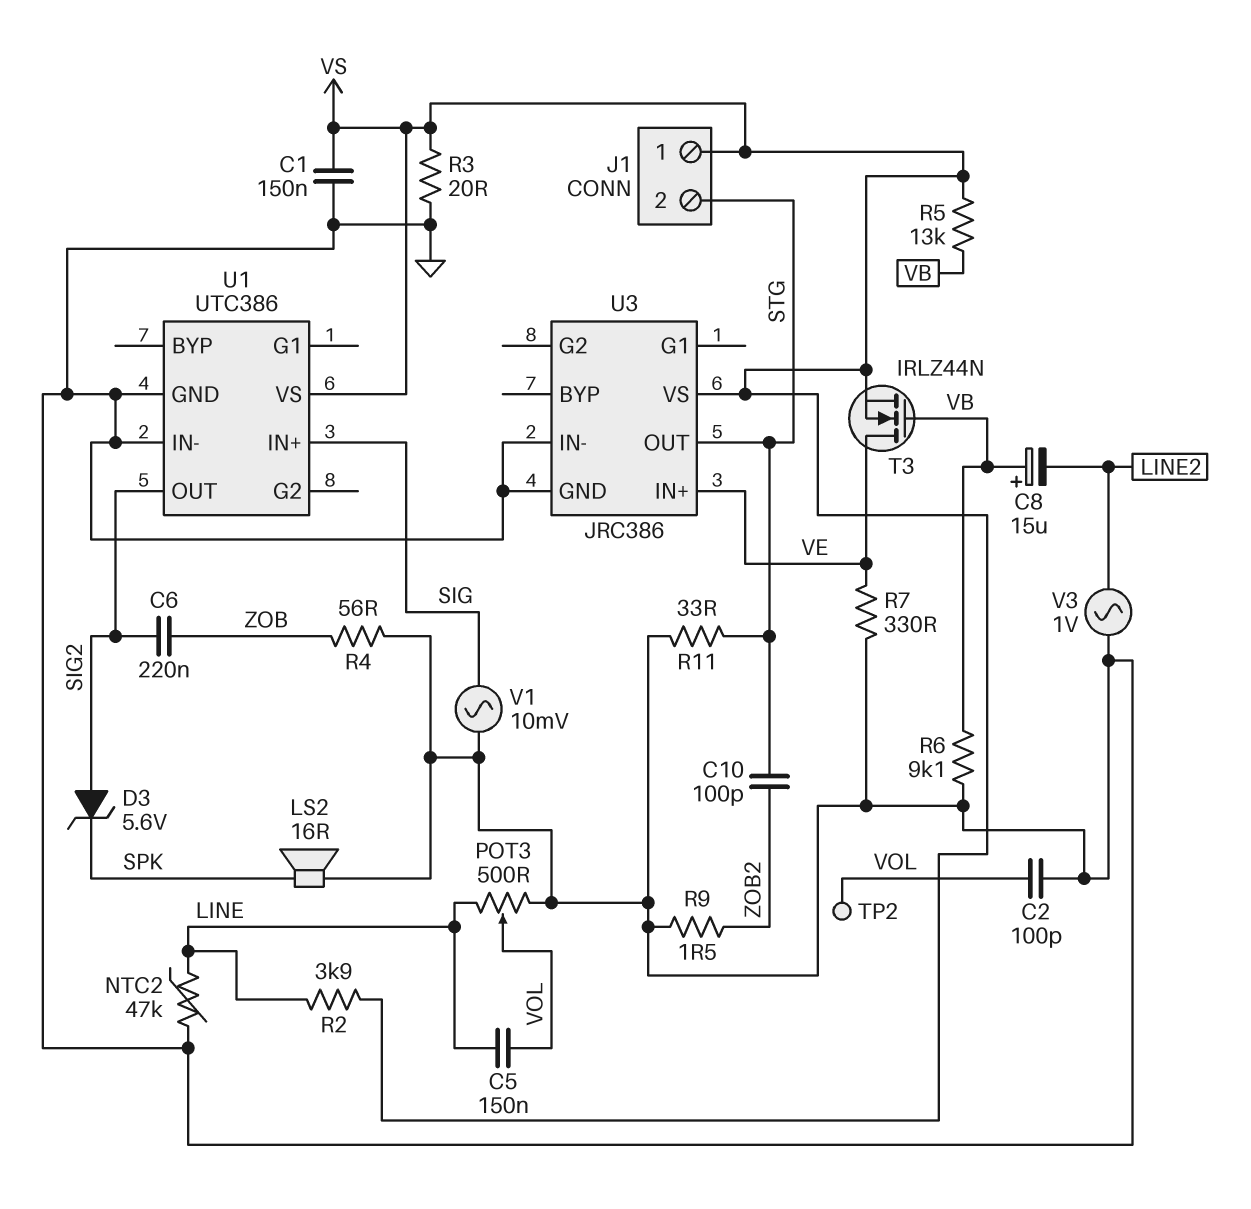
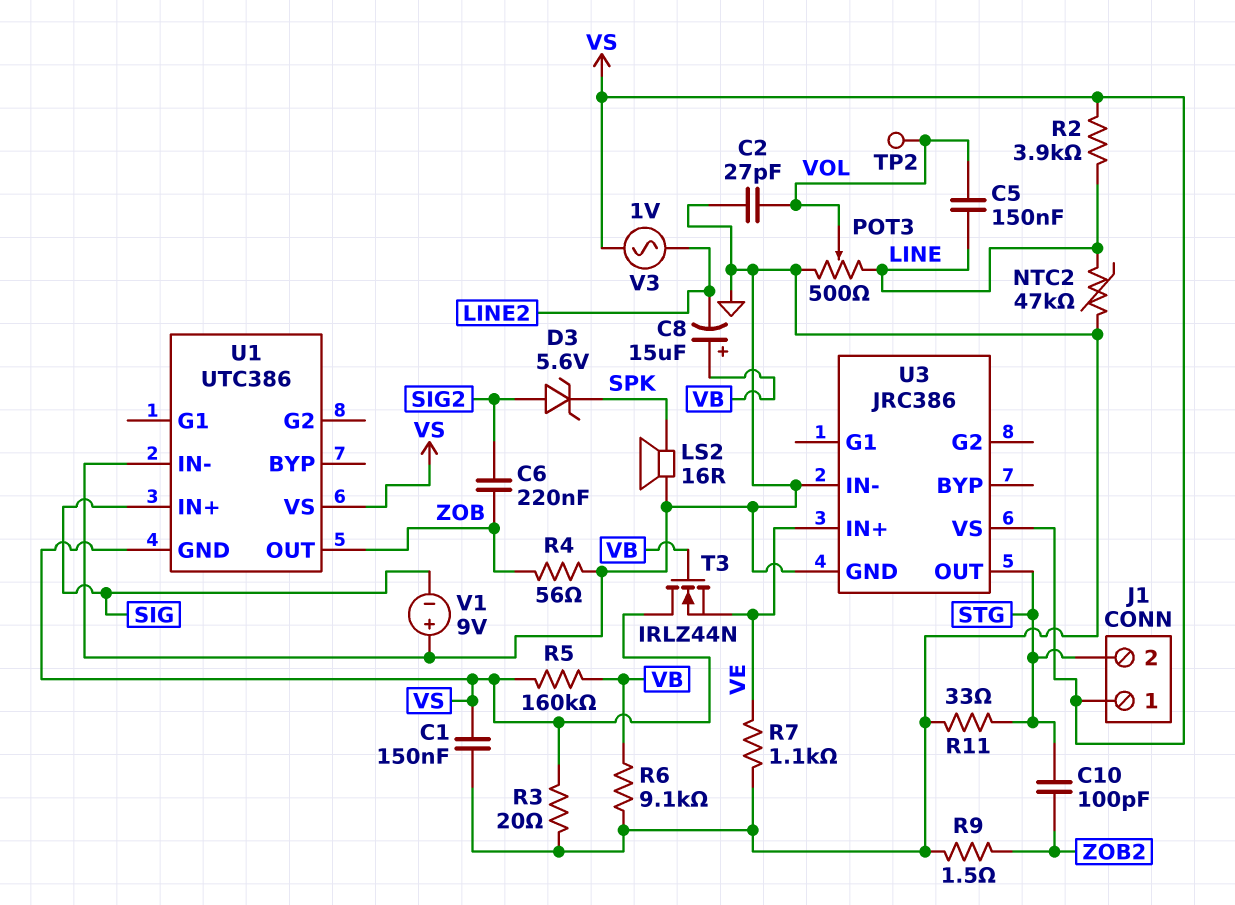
C2: 100pF (GND, VOL) -> 27pF (GND, VOL)
R5: 13k (VB, VS) -> 160k (VB, VS)
R7: 330 (GND, VE) -> 1.1k (GND, VE)
T3: NMOS IRLZ44N (G VB, D VE, S VS) -> NMOS IRLZ44N (G VB, D VS, S VE)
U1 pin GND: GND -> VS
U1 pin OUT: SIG2 -> ZOB
V1: AC 10mV (GND, SIG) -> 9V (plus GND, minus SIG)
V3: AC 1V (GND, LINE2) -> AC 1V (LINE2, VS)

